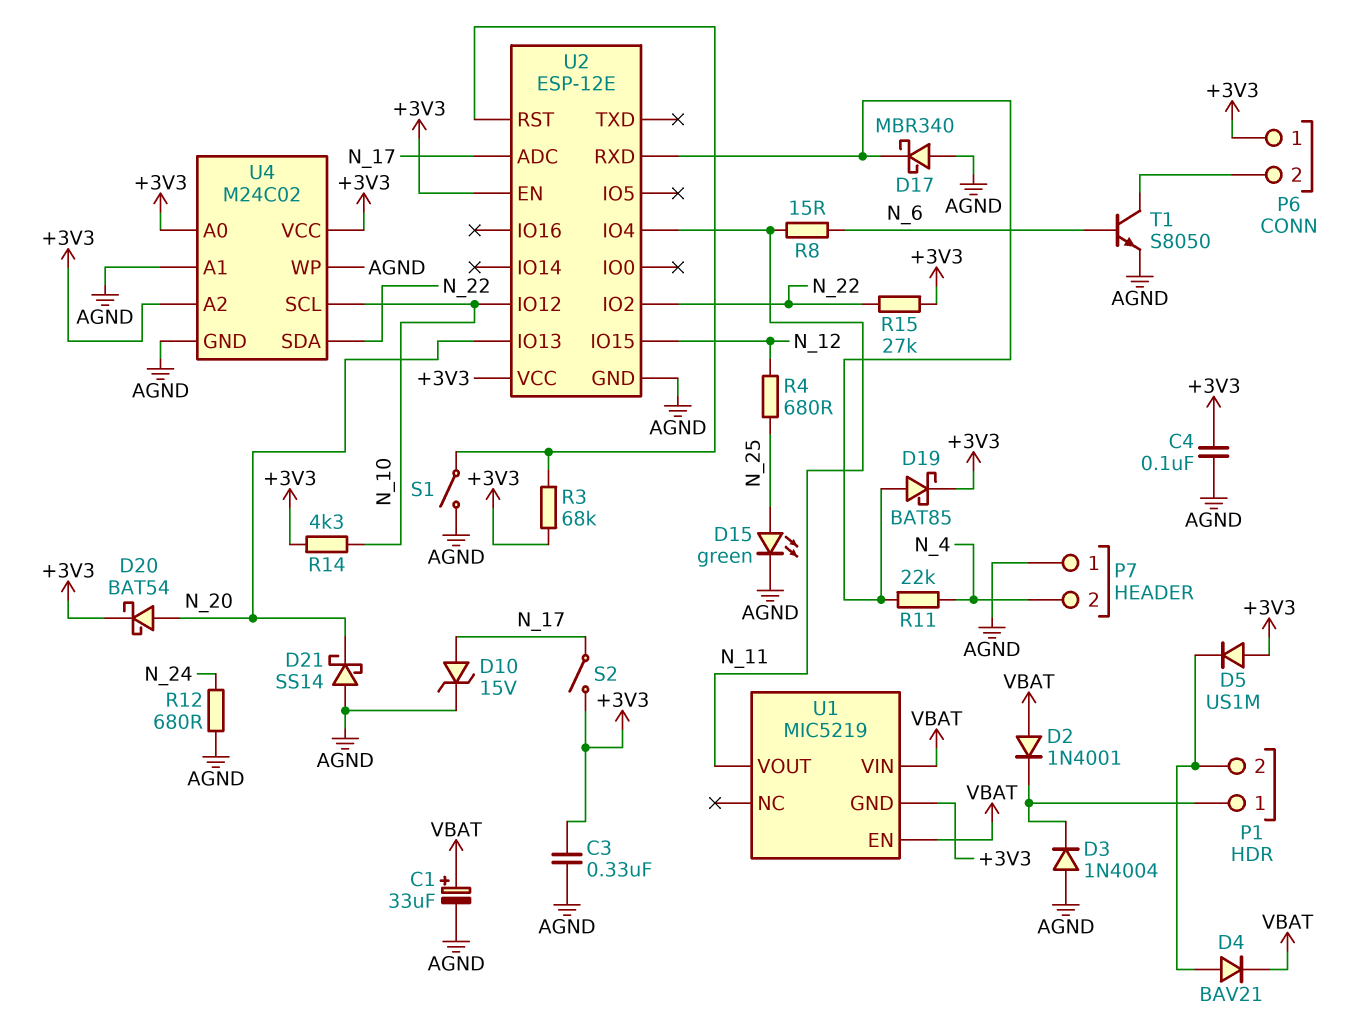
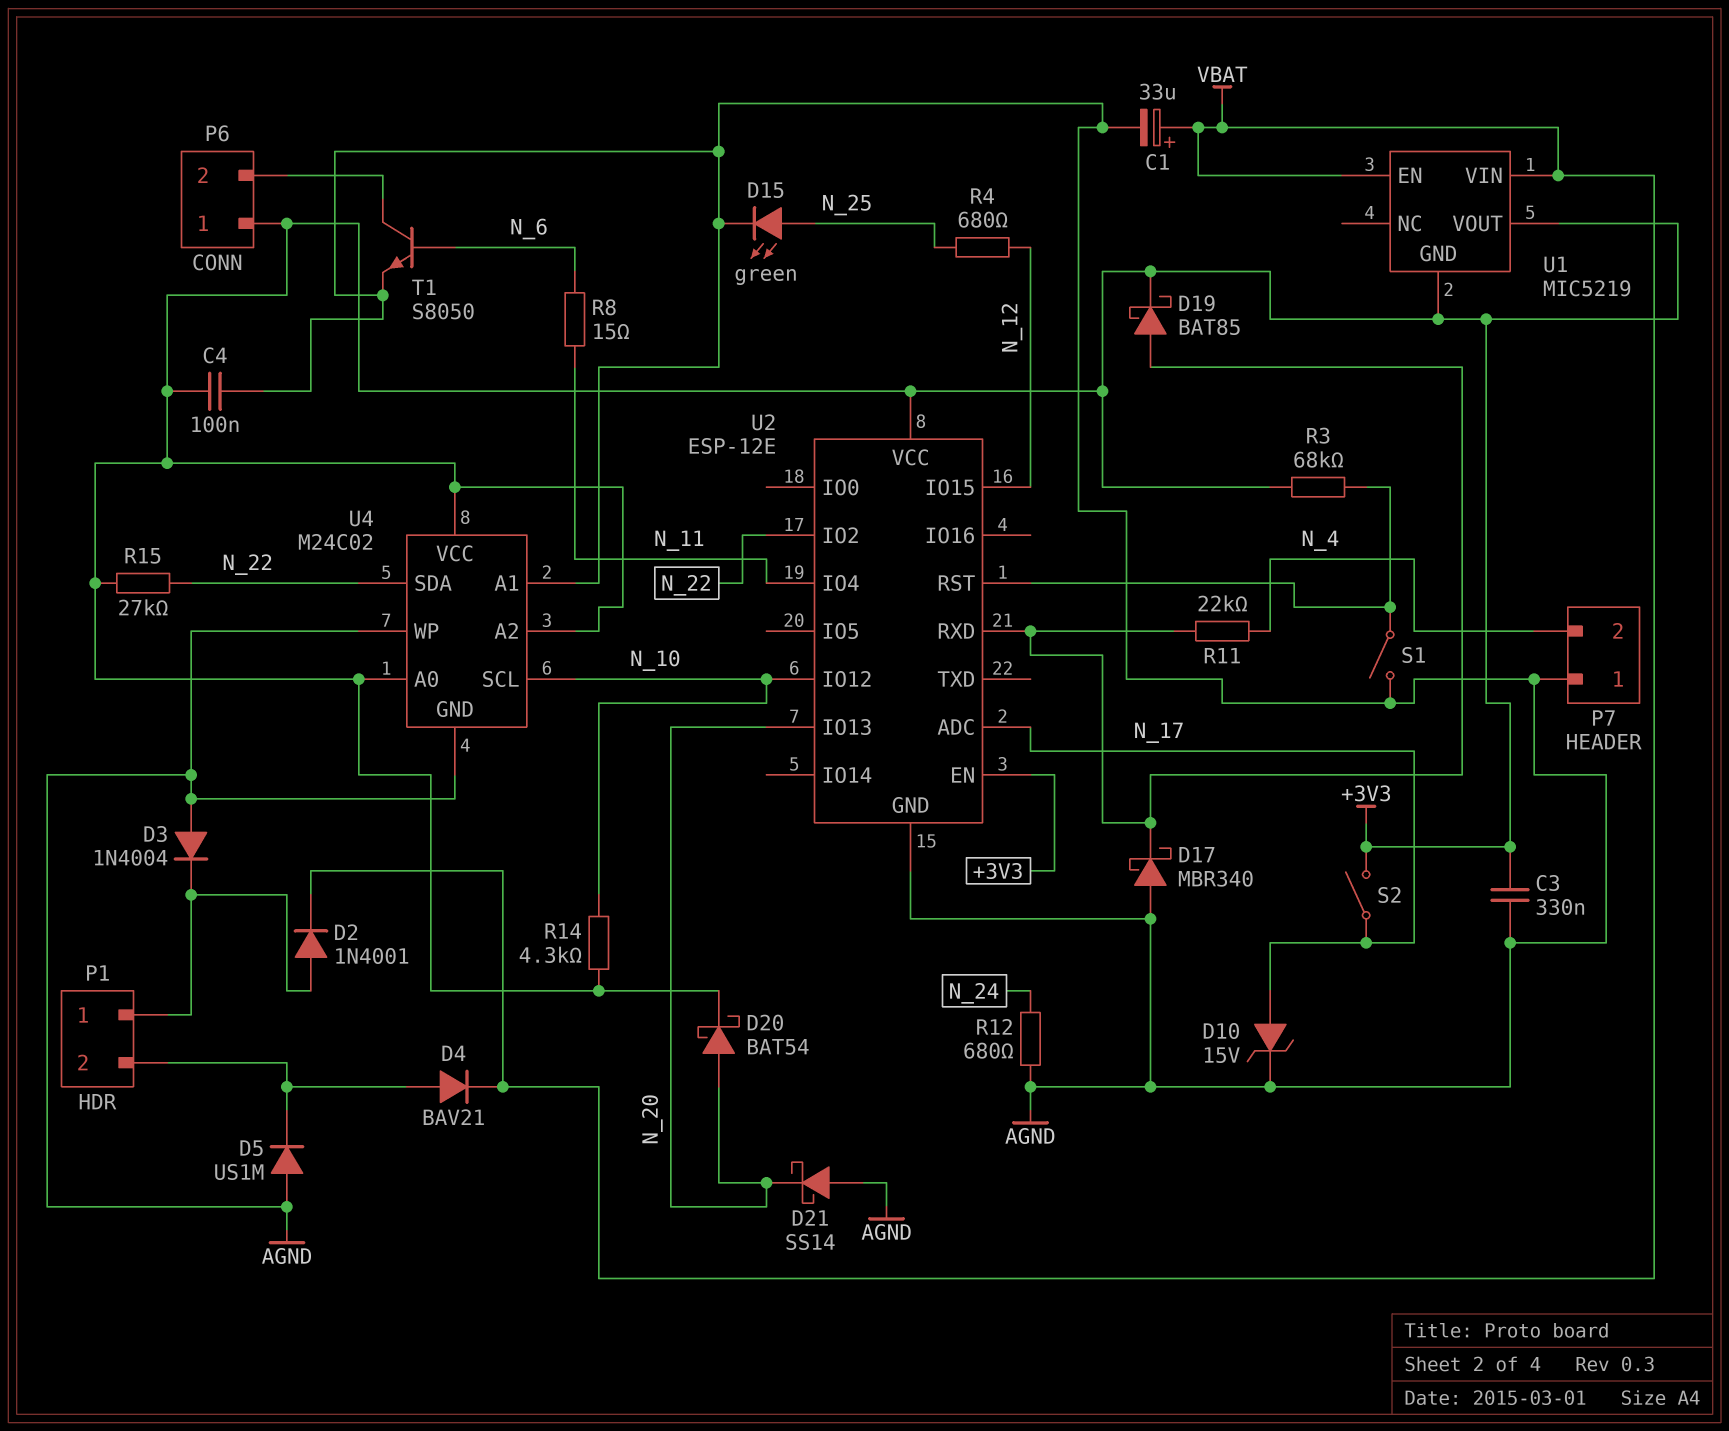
D2: diode 1N4001 (A VBAT, K P1/1) -> diode 1N4001 (A P1/1, K VBAT)
D5: diode US1M (A +3V3, K P1/2) -> diode US1M (A AGND, K P1/2)
U1 pin VOUT: N_11 -> +3V3

